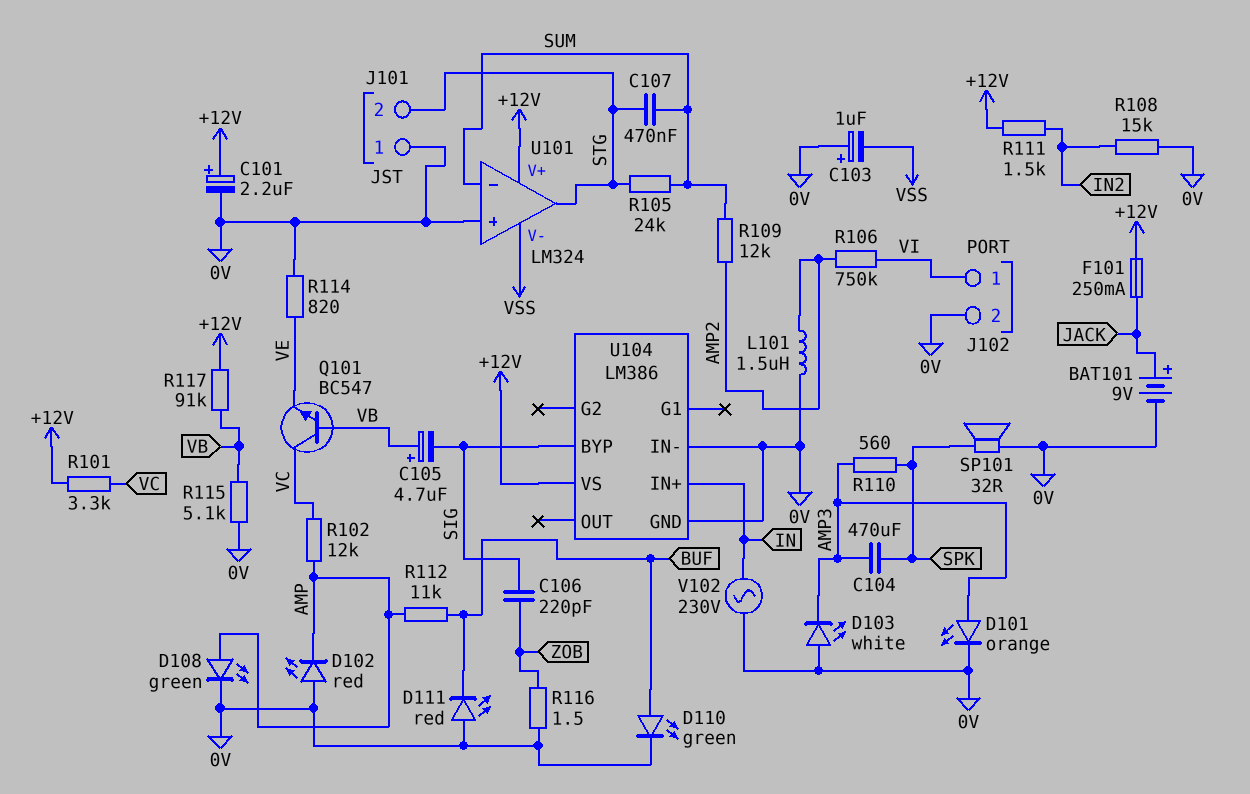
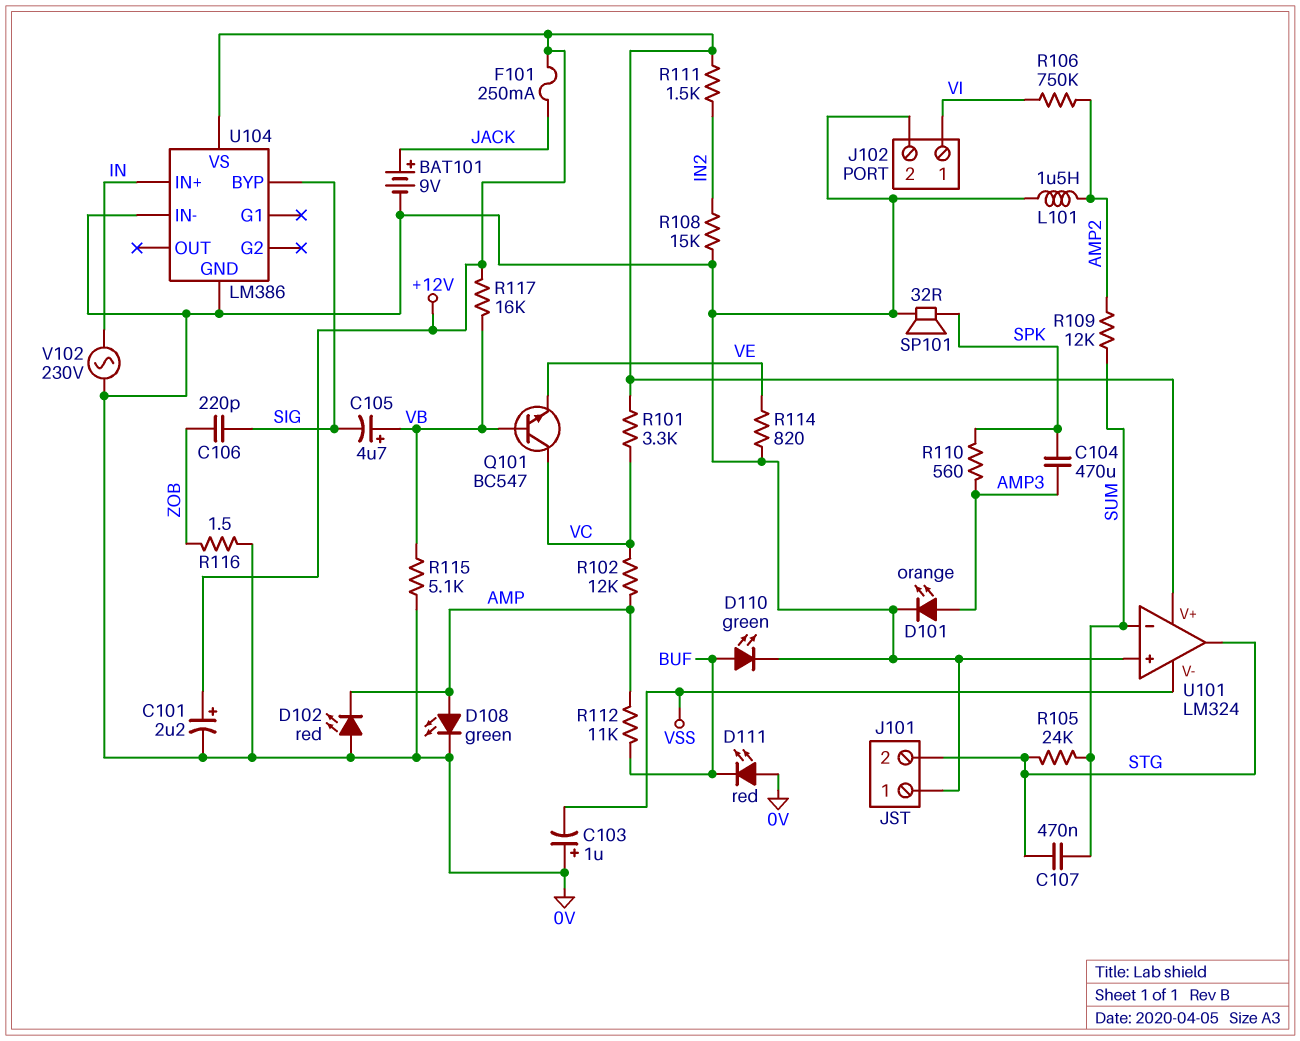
D103: LED white (A 0V, K AMP3) -> none
R117: 91k (+12V, VB) -> 16k (+12V, VB)

